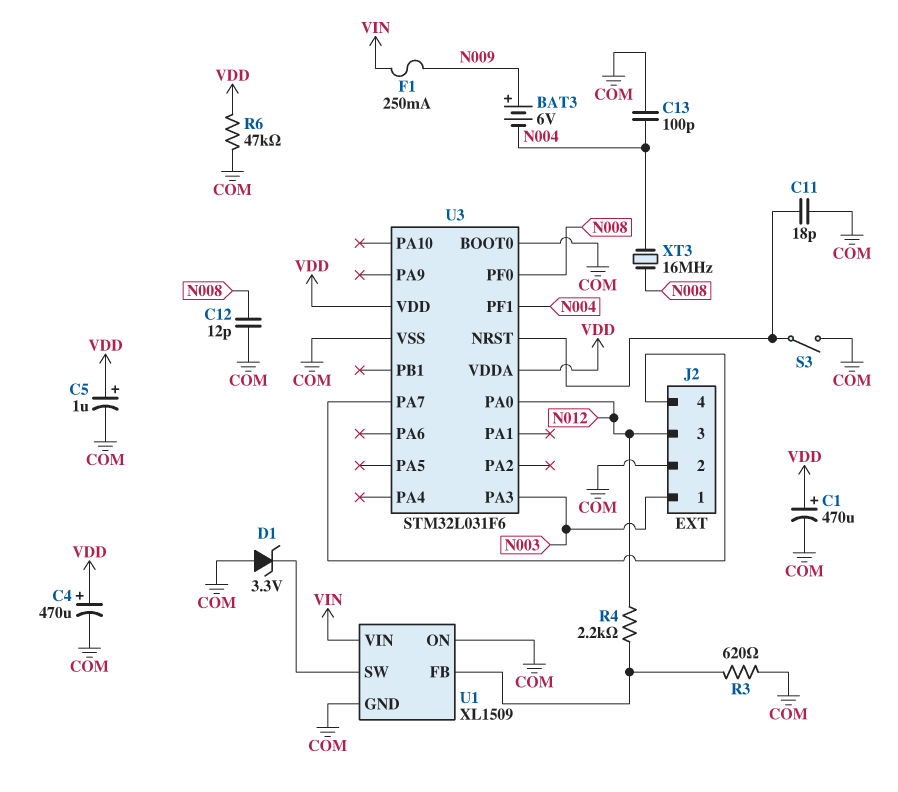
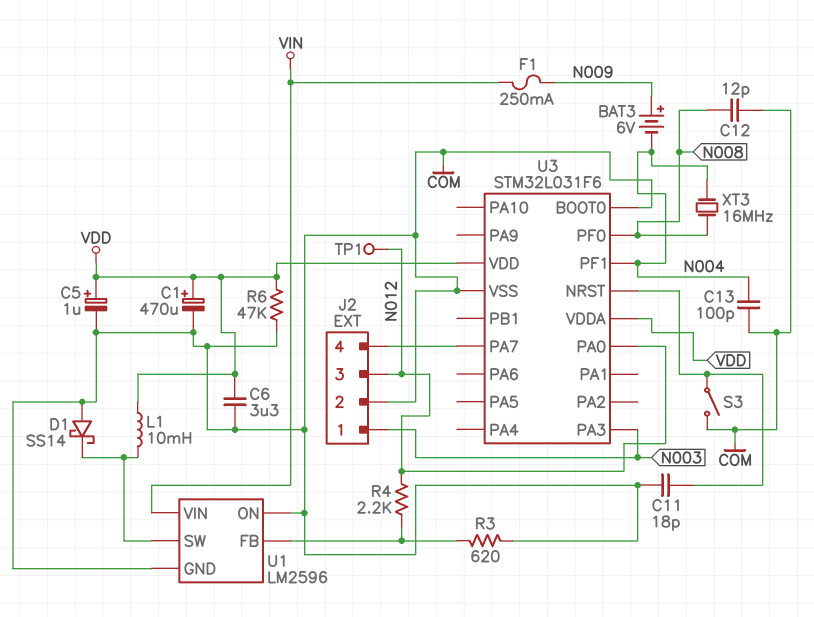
C4: 470uF (plus VDD, minus COM) -> none
C6: none -> 3.3uF (COM, VDD)
D1: zener 3.3V (A COM, K U1/SW) -> schottky SS14 (A COM, K U1/SW)
L1: none -> 10mH (U1/SW, VDD)
TP1: none -> test point (N012)
U1: XL1509 -> LM2596

